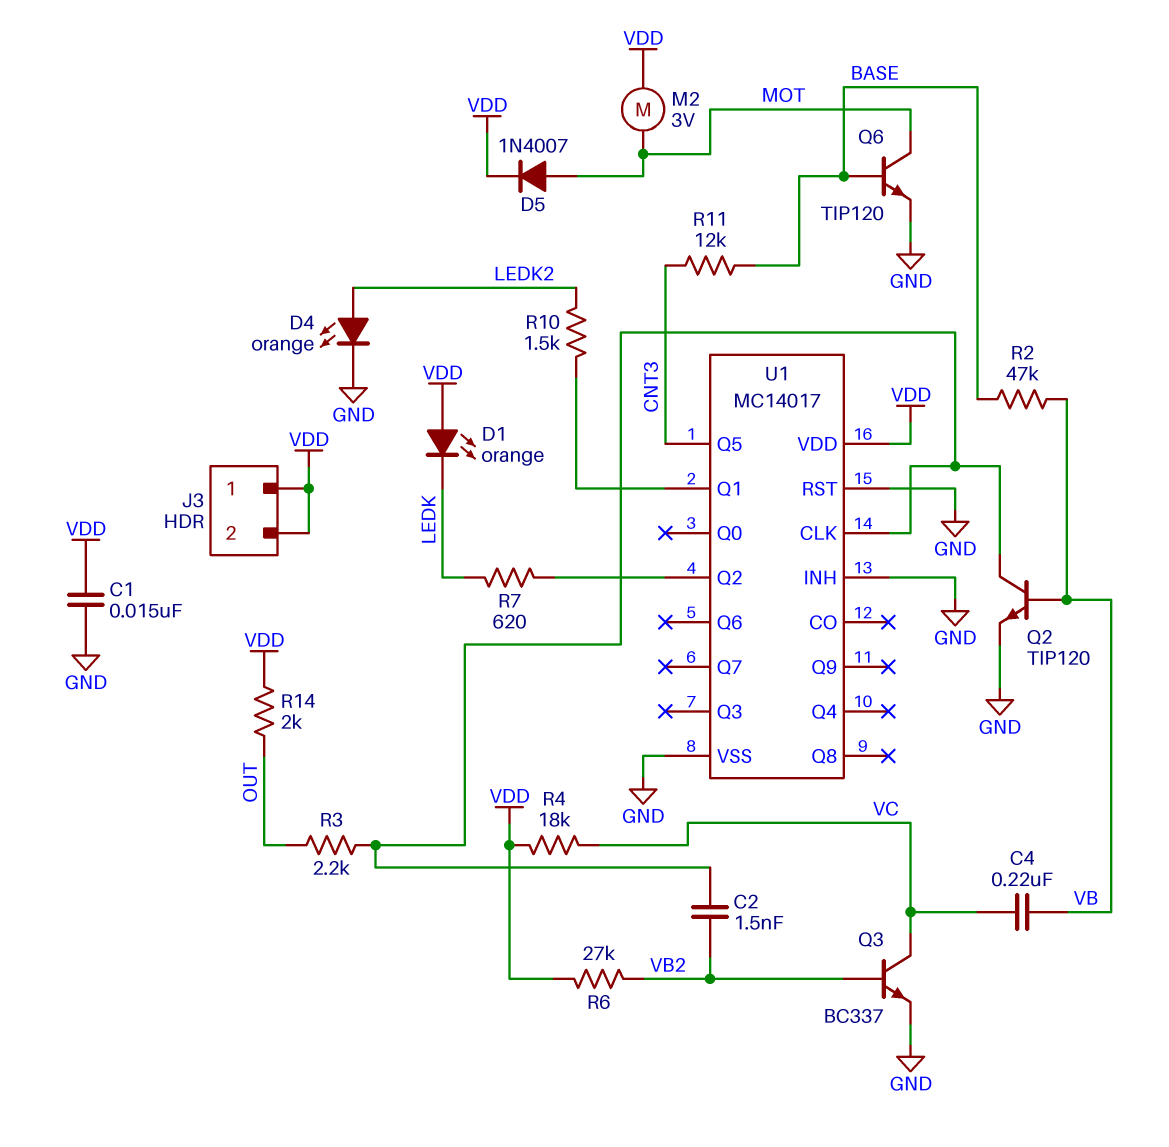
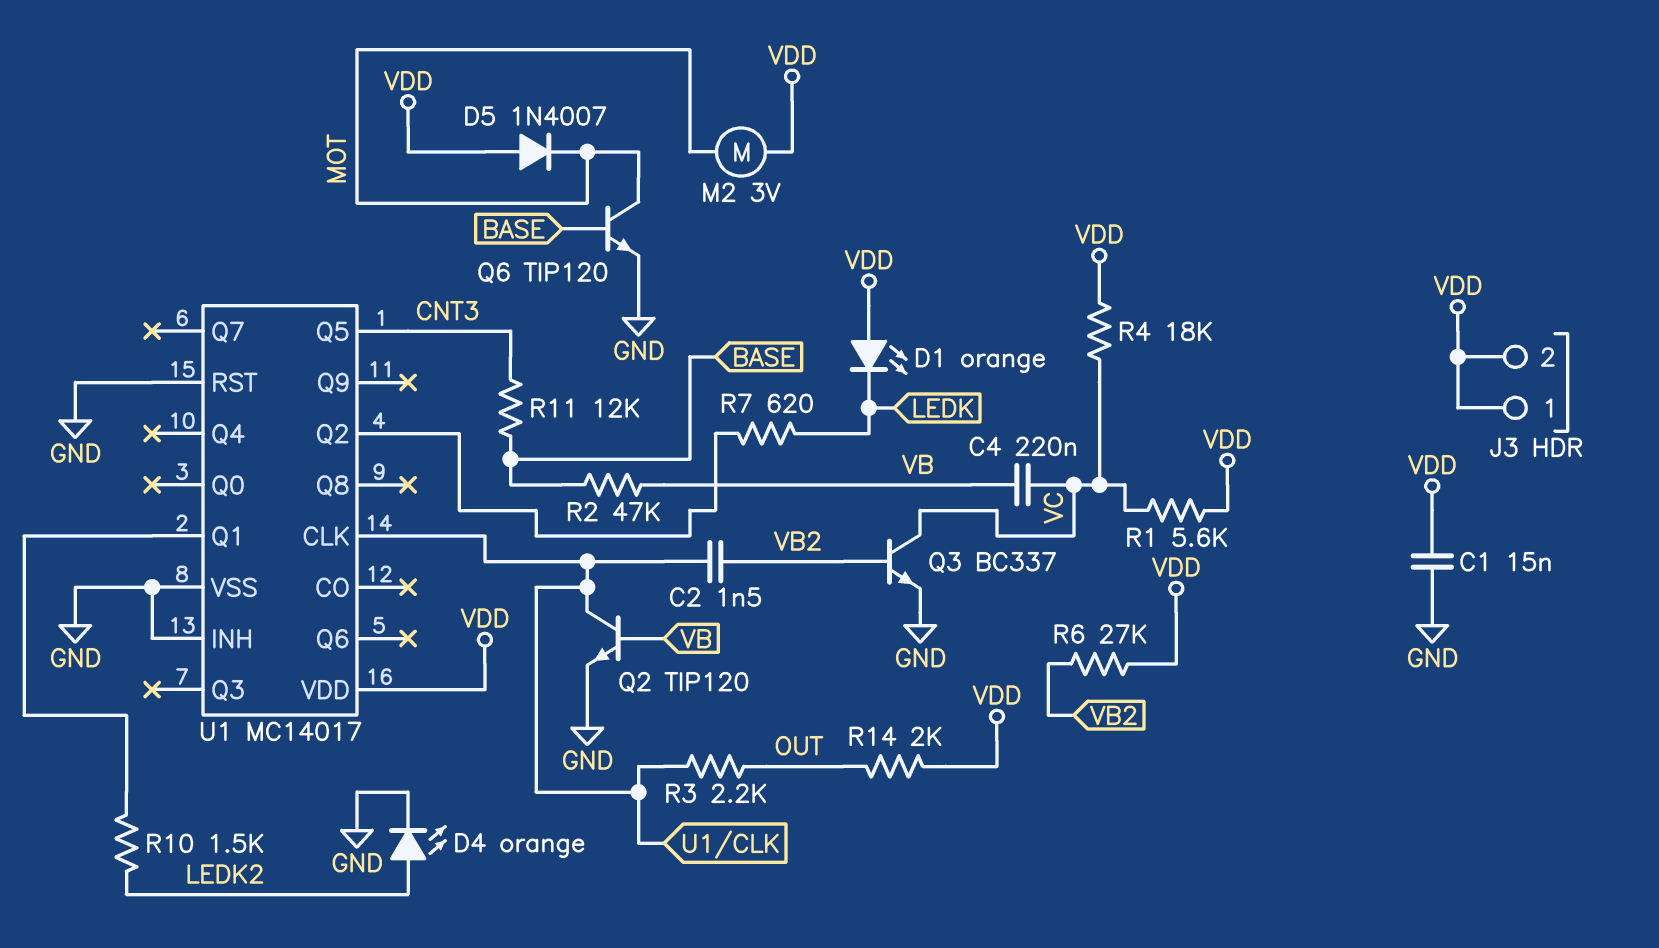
D5: diode 1N4007 (A MOT, K VDD) -> diode 1N4007 (A VDD, K MOT)
R1: none -> 5.6k (VC, VDD)

